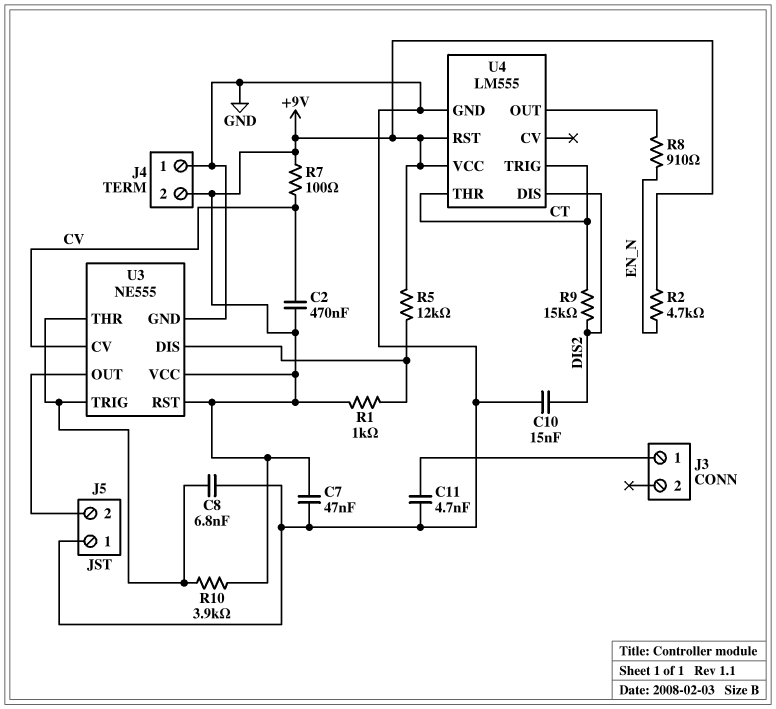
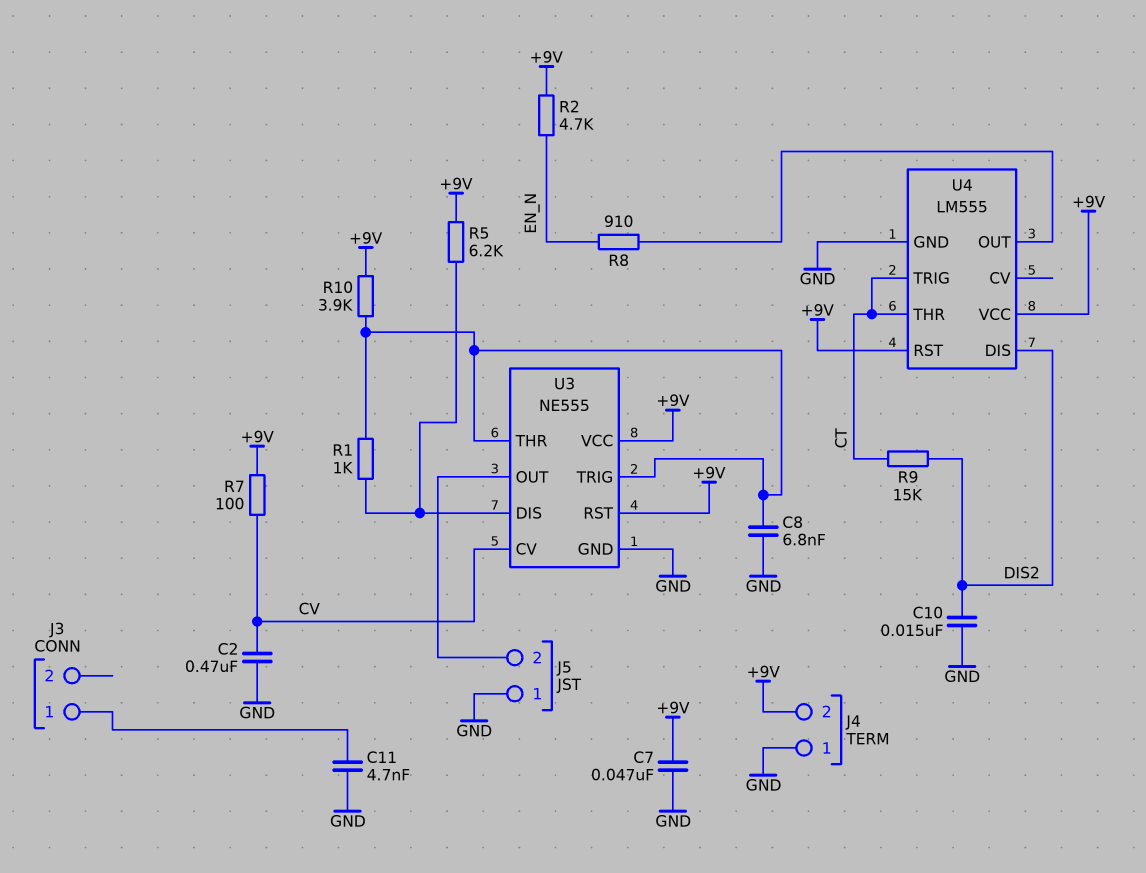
C2: 470nF (+9V, CV) -> 470nF (CV, GND)
R1: 1k (+9V, U3/DIS) -> 1k (U3/DIS, U3/THR)
R5: 12k (+9V, U3/DIS) -> 6.2k (+9V, U3/DIS)

